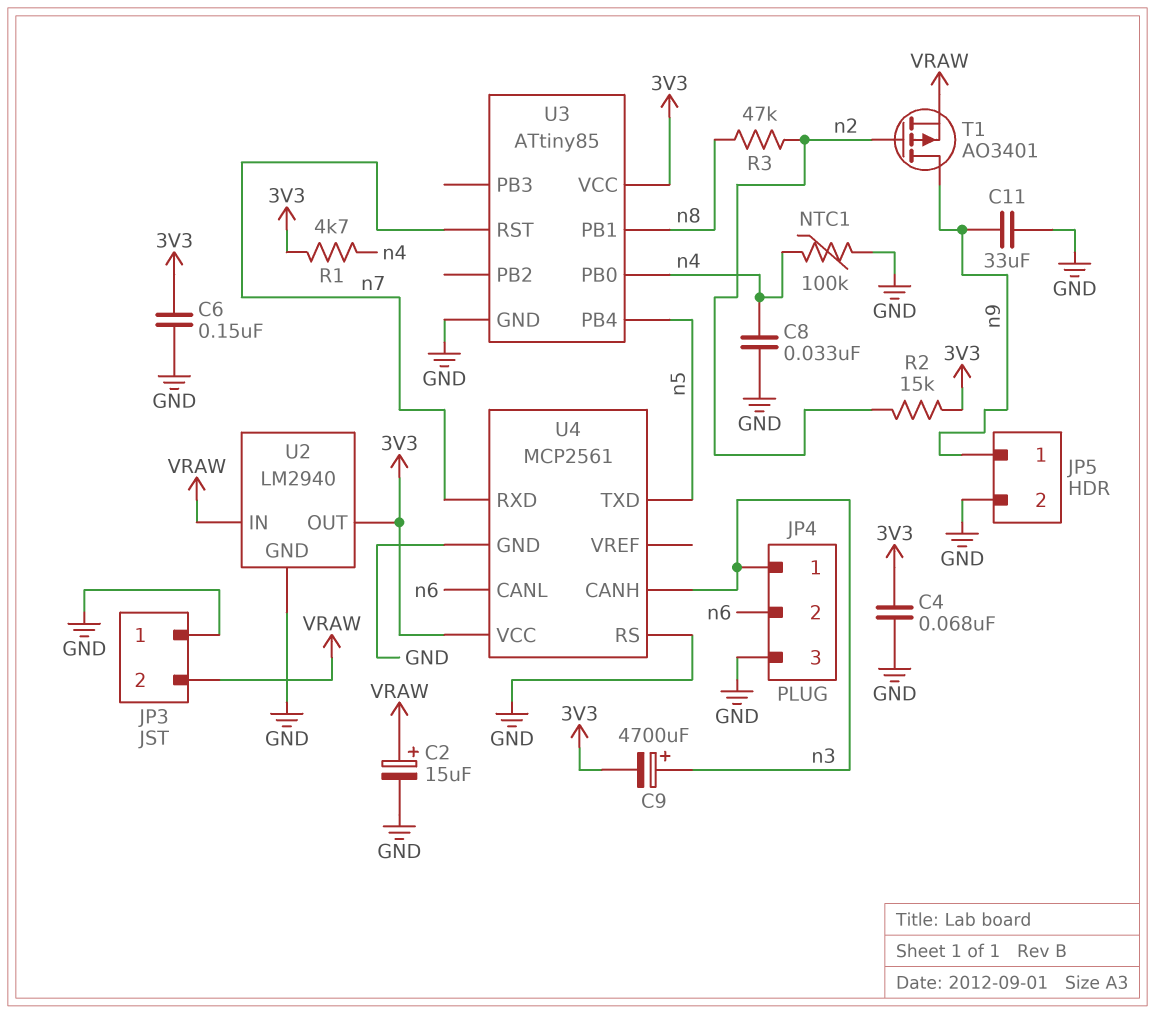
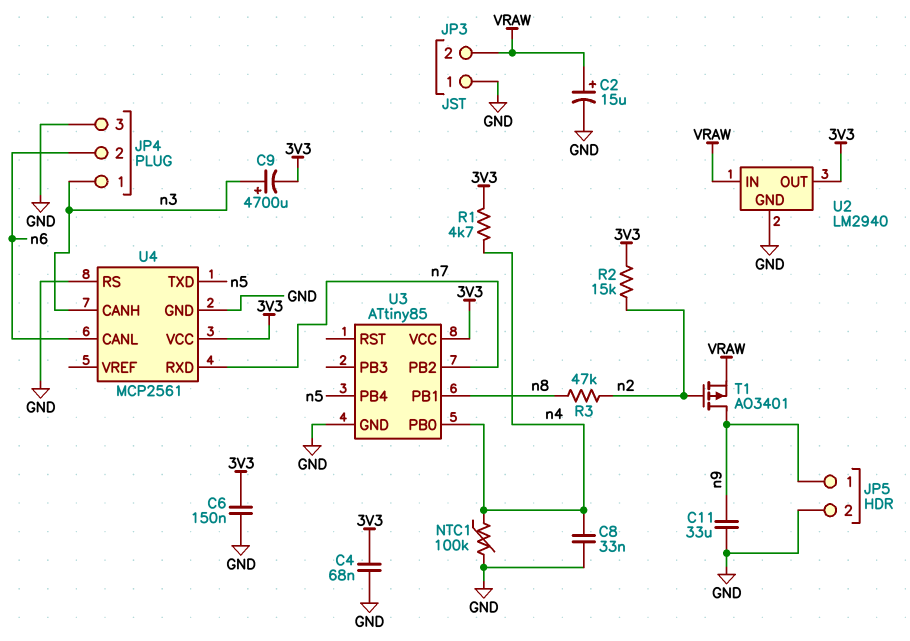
U3 pin PB2: none -> n7
U3 pin RST: n7 -> none

